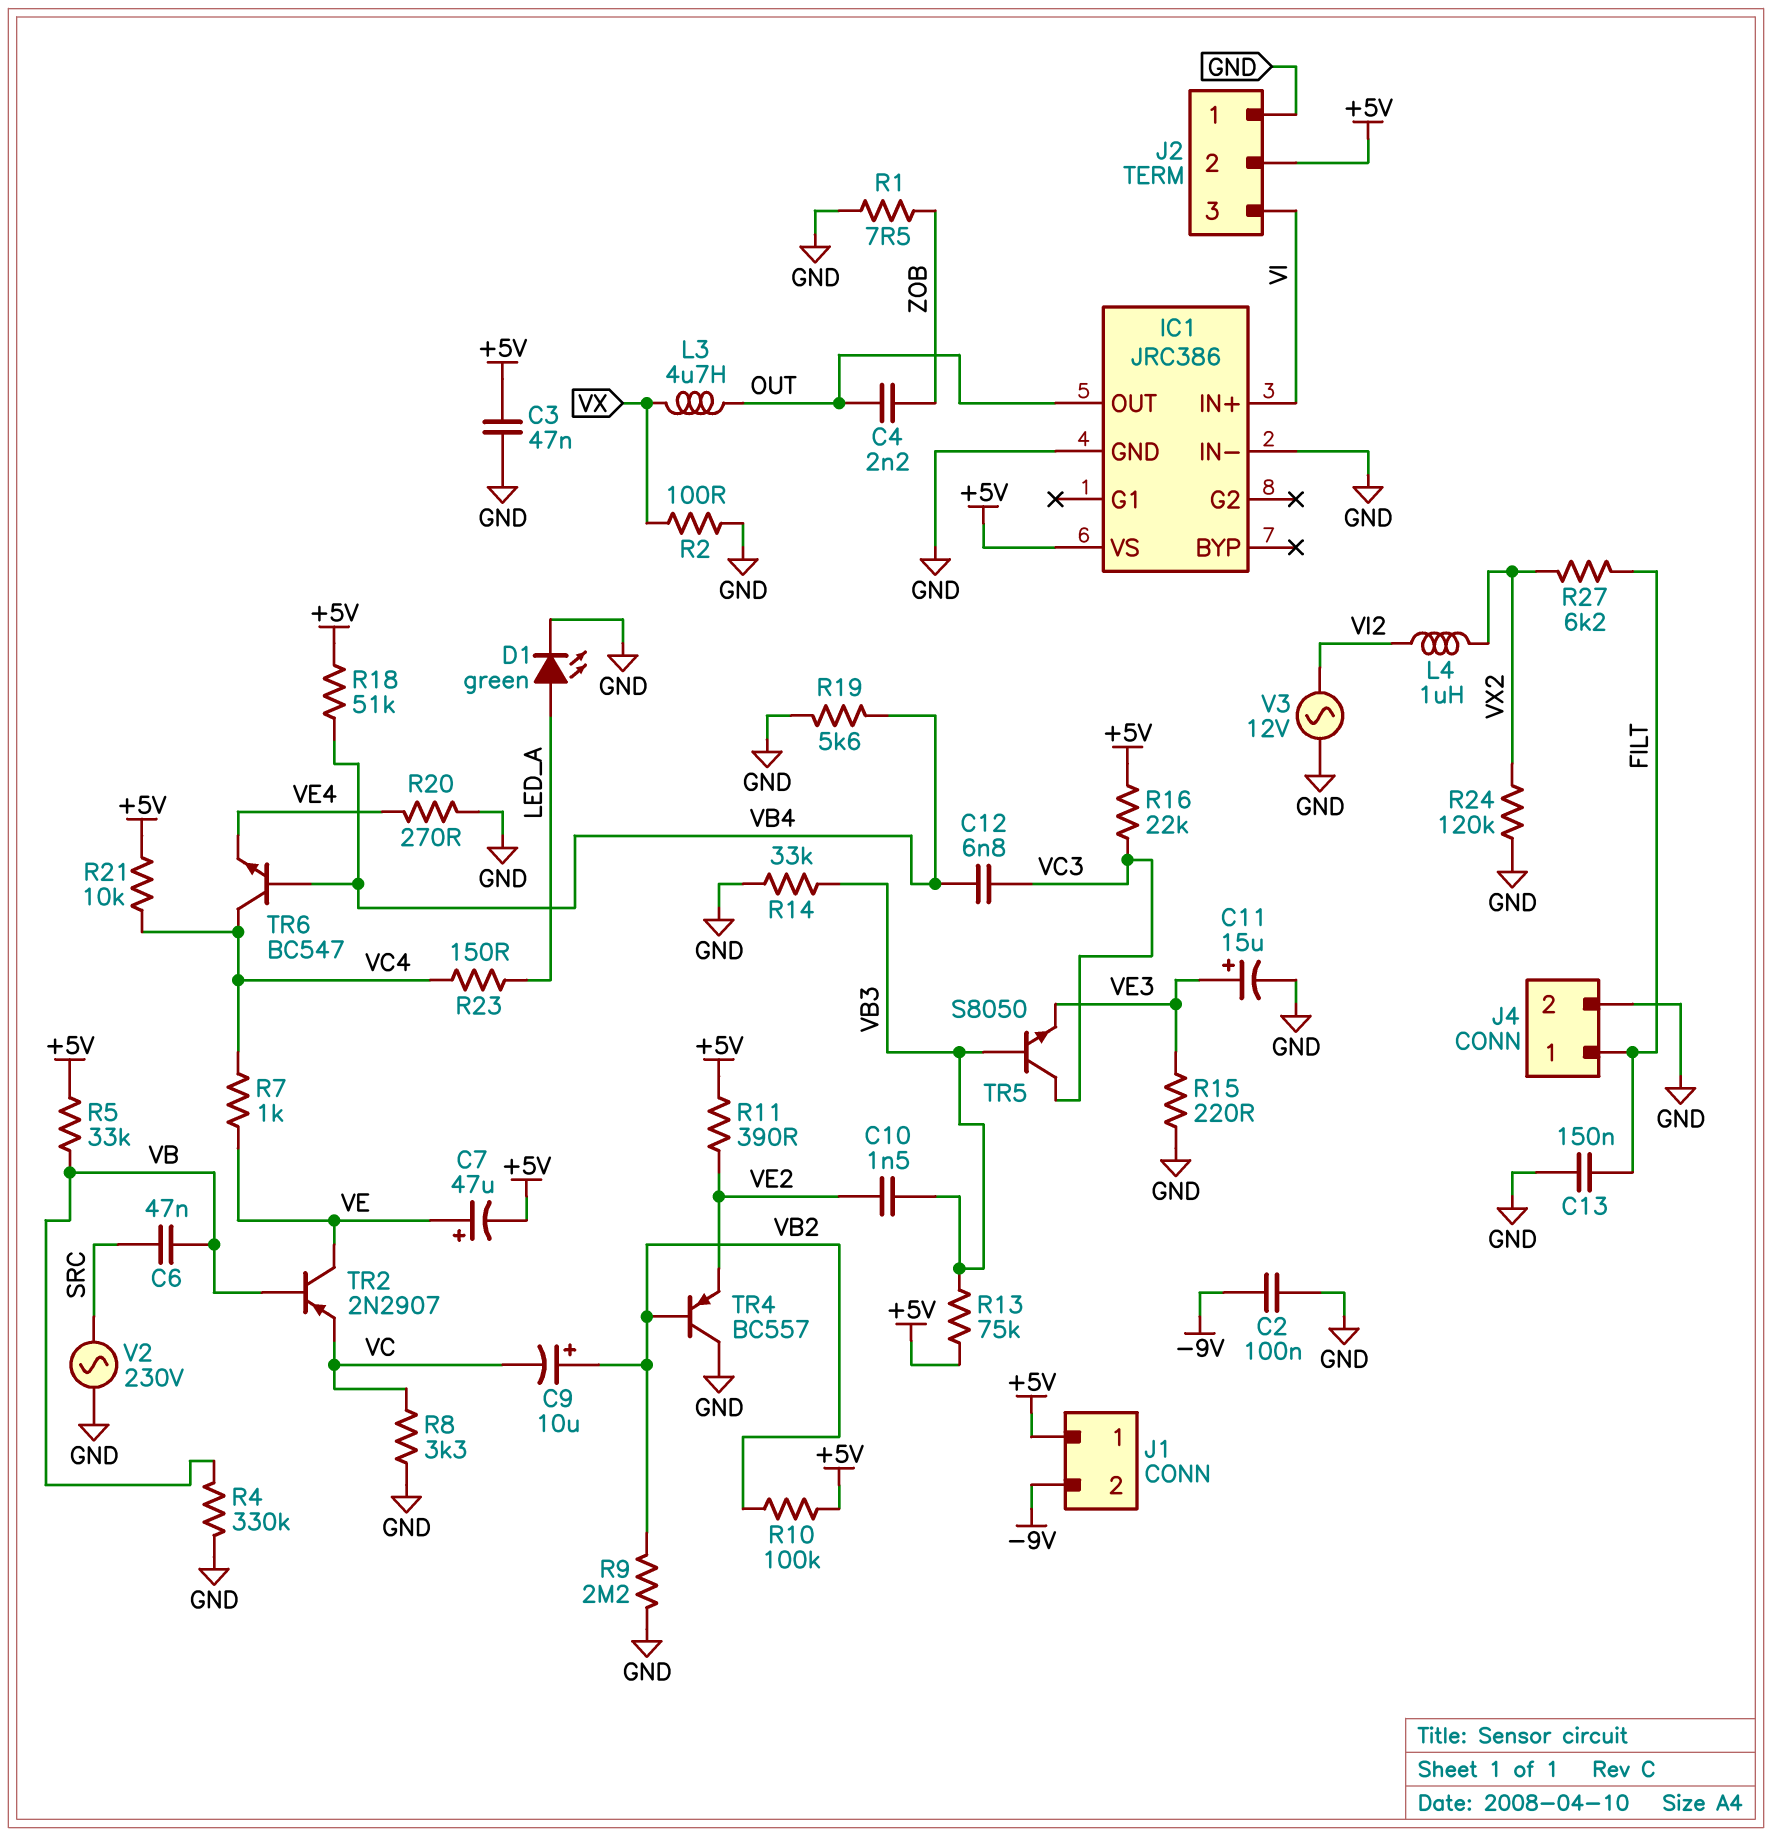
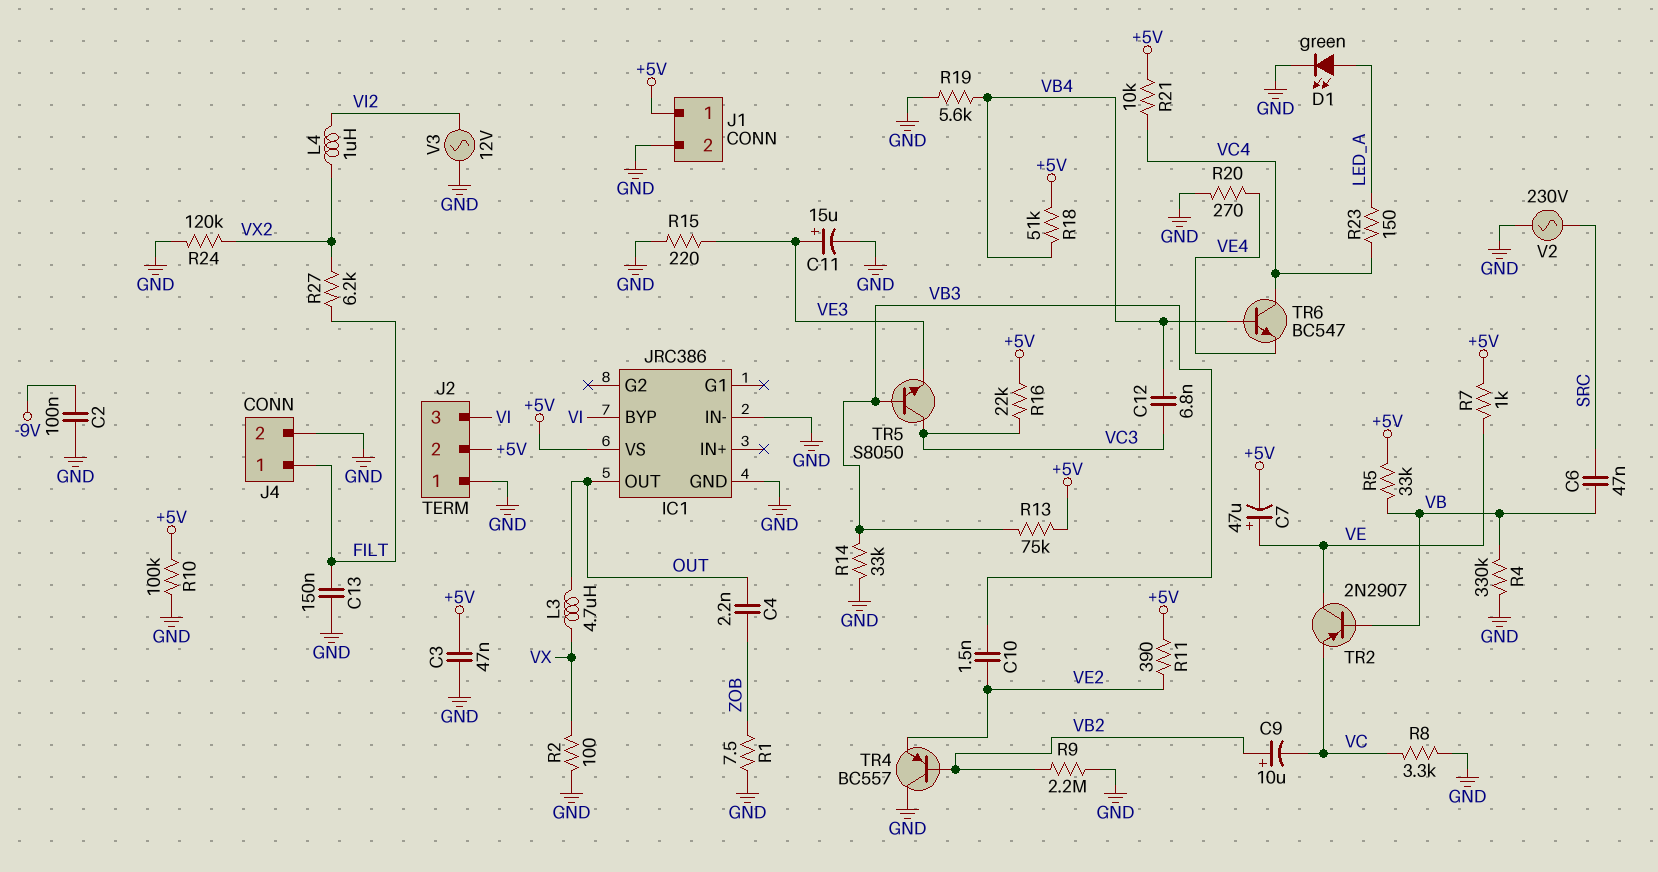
IC1 pin BYP: none -> VI
IC1 pin IN+: VI -> none
J1 pin 2: -9V -> GND
R7: 1k (VC4, VE) -> 1k (+5V, VE)
R10: 100k (+5V, VB2) -> 100k (+5V, GND)

